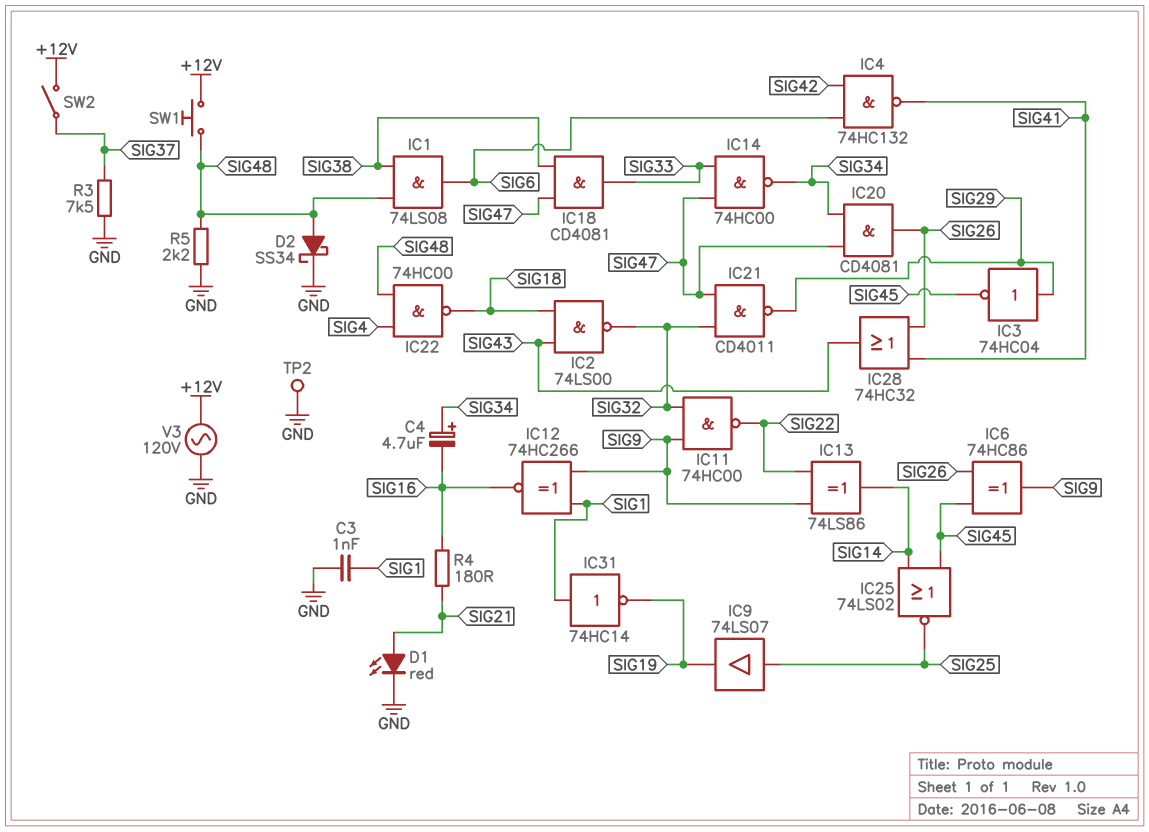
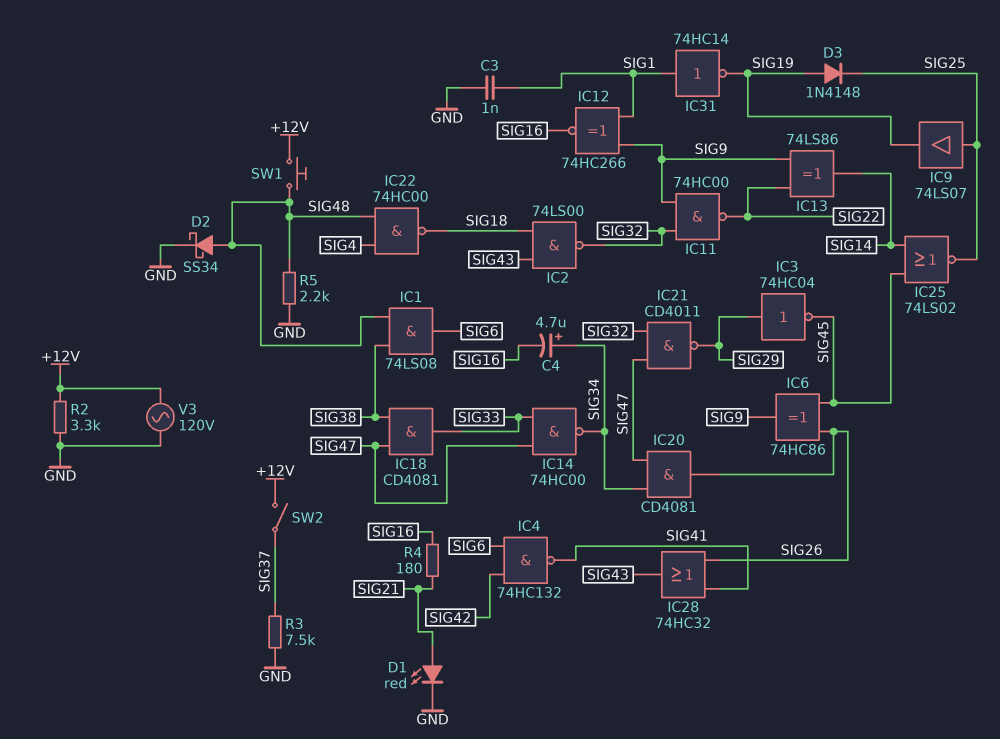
D3: none -> diode 1N4148 (A SIG19, K SIG25)
R2: none -> 3.3k (+12V, GND)
TP2: test point (GND) -> none

